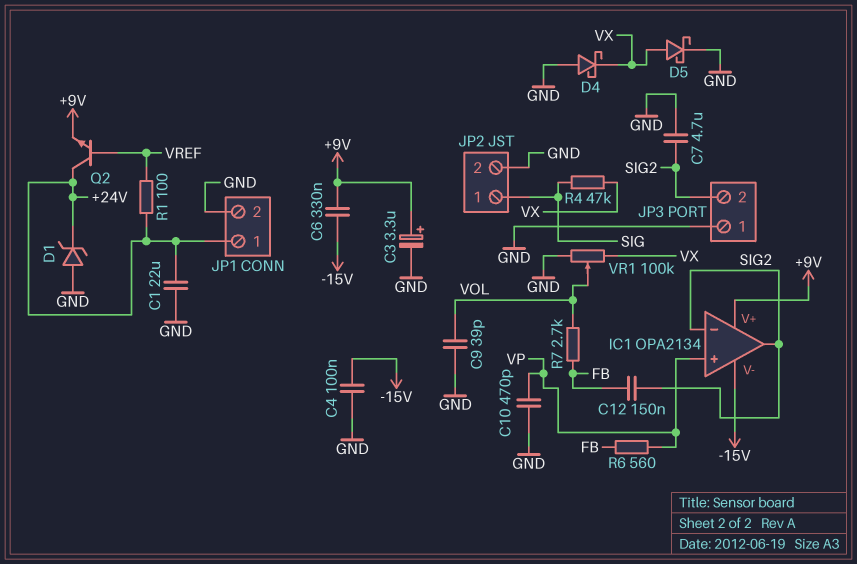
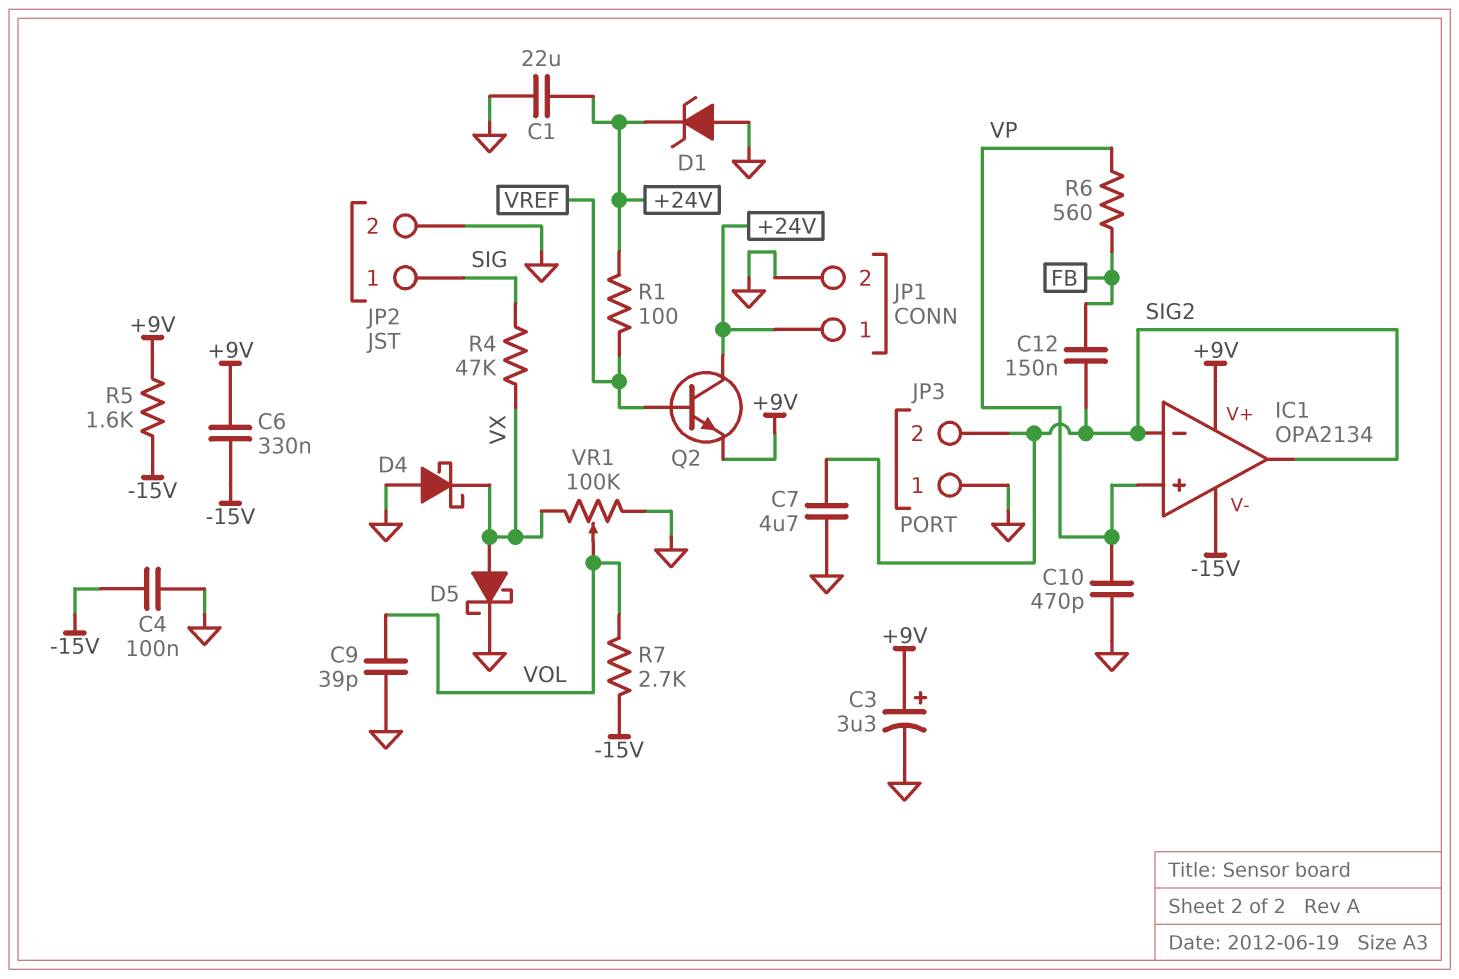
R5: none -> 1.6k (+9V, -15V)
R7: 2.7k (FB, VOL) -> 2.7k (-15V, VOL)

